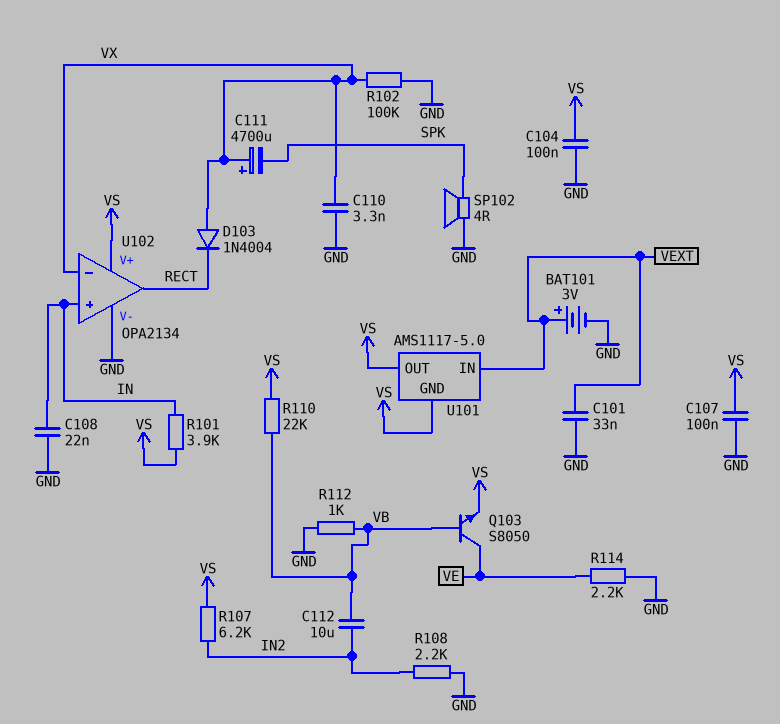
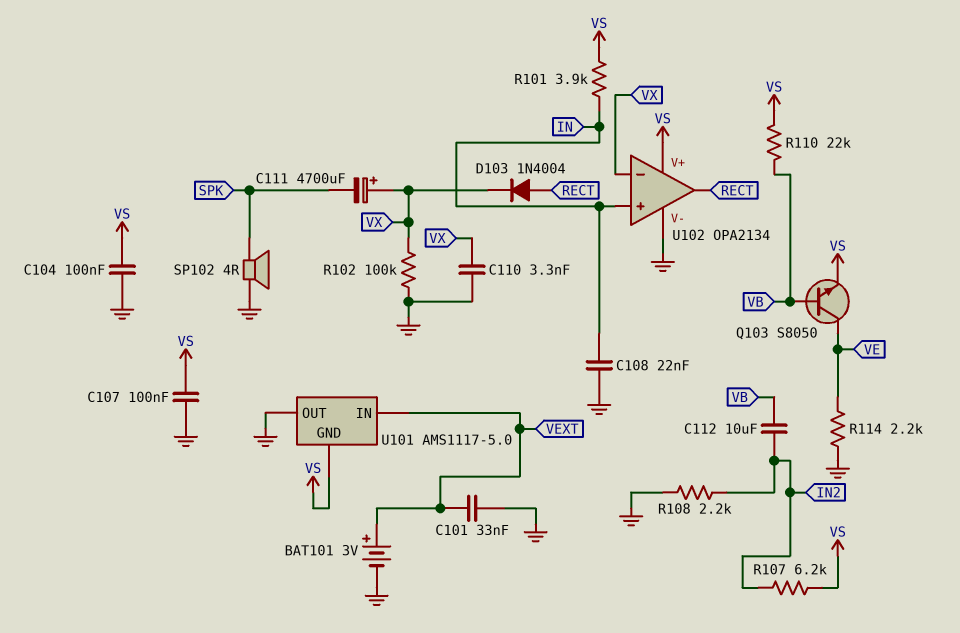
D103: diode 1N4004 (A VX, K RECT) -> diode 1N4004 (A RECT, K VX)
R112: 1k (GND, VB) -> none
U101 pin OUT: VS -> GND

